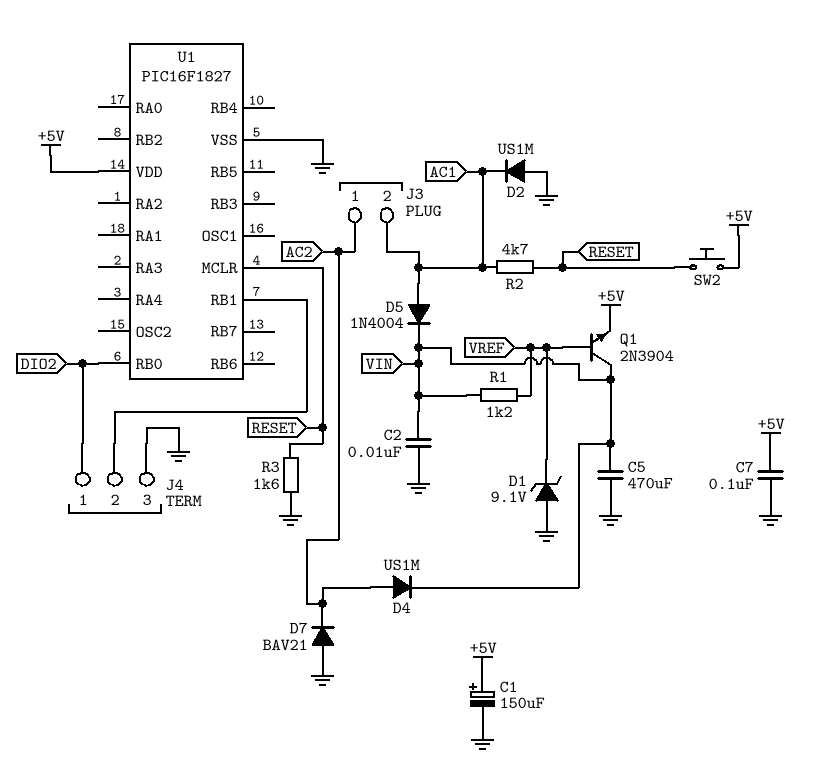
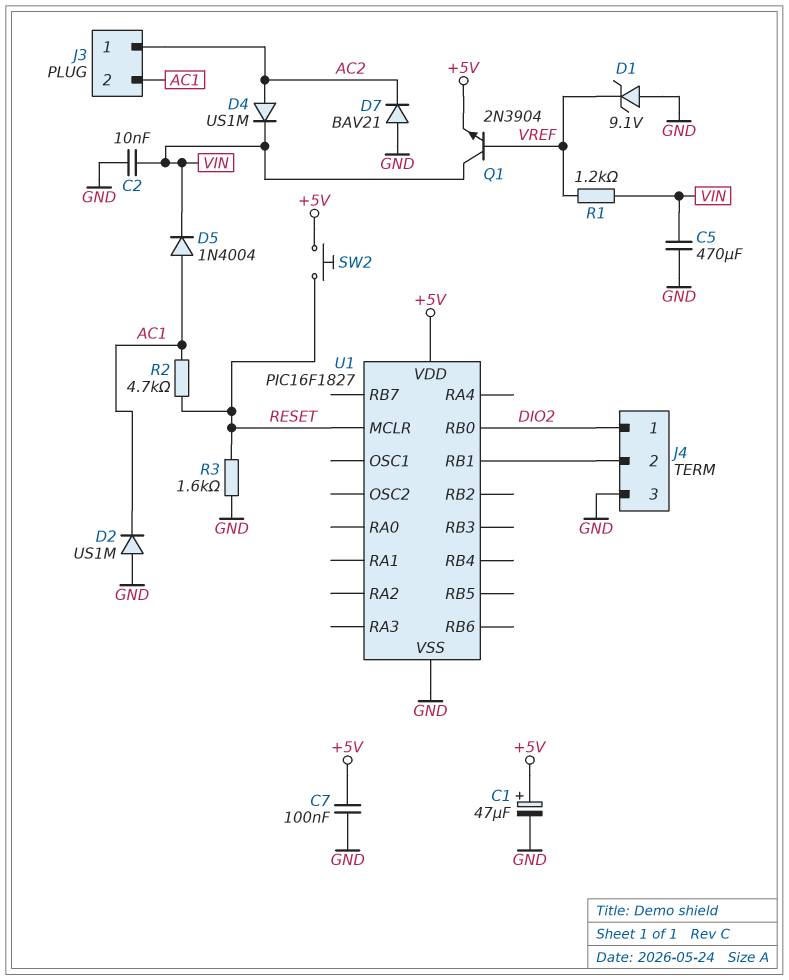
C1: 150uF (plus +5V, minus GND) -> 47uF (plus +5V, minus GND)

